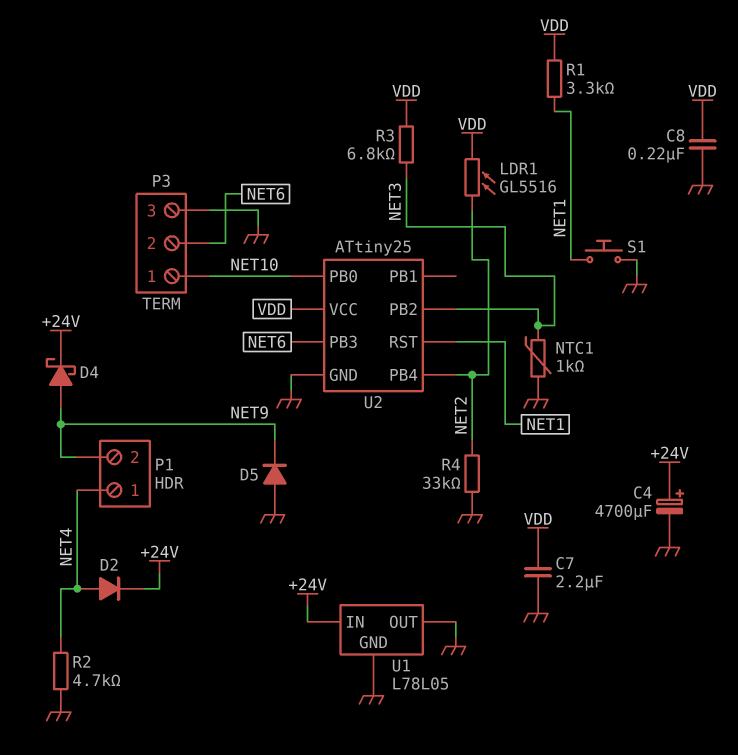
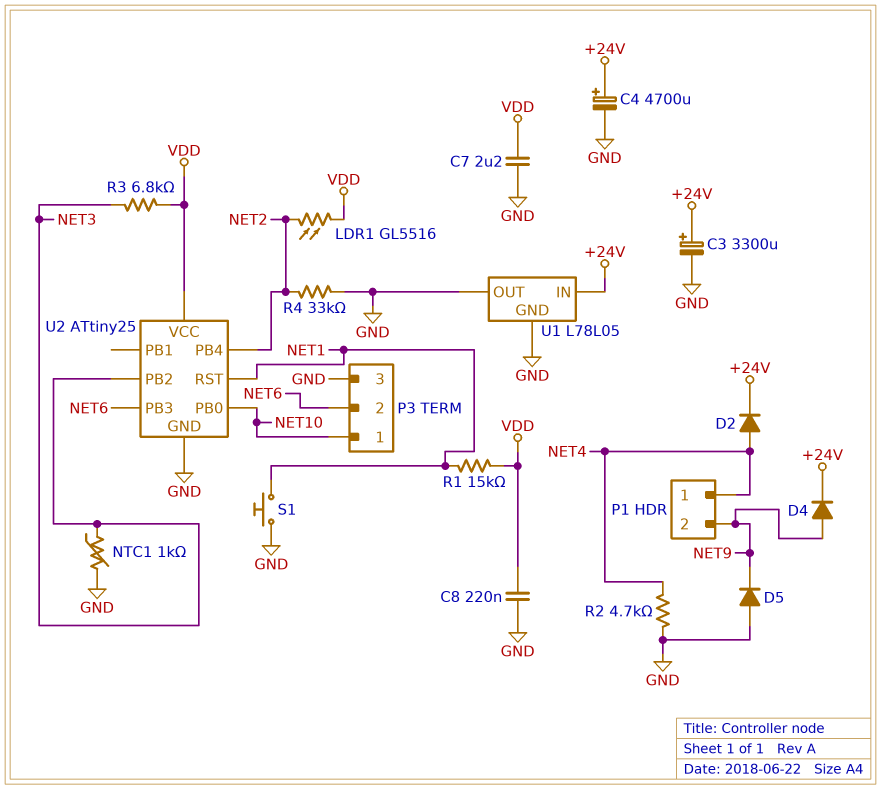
C3: none -> 3300uF (plus +24V, minus GND)
D4: schottky (A NET9, K +24V) -> diode (A NET9, K +24V)
R1: 3.3k (NET1, VDD) -> 15k (NET1, VDD)

